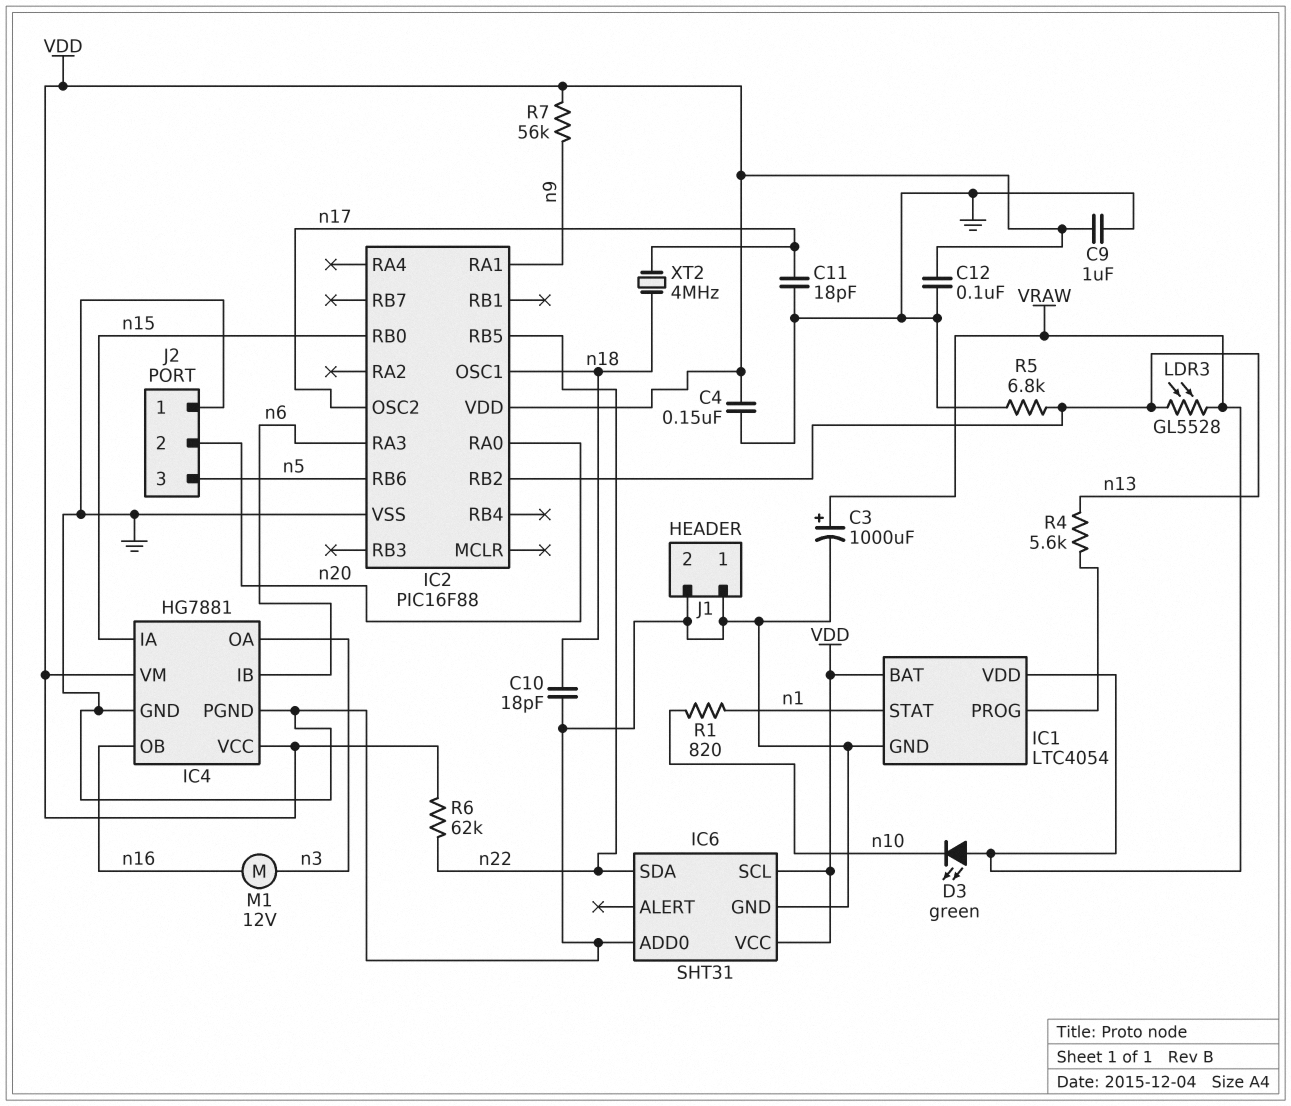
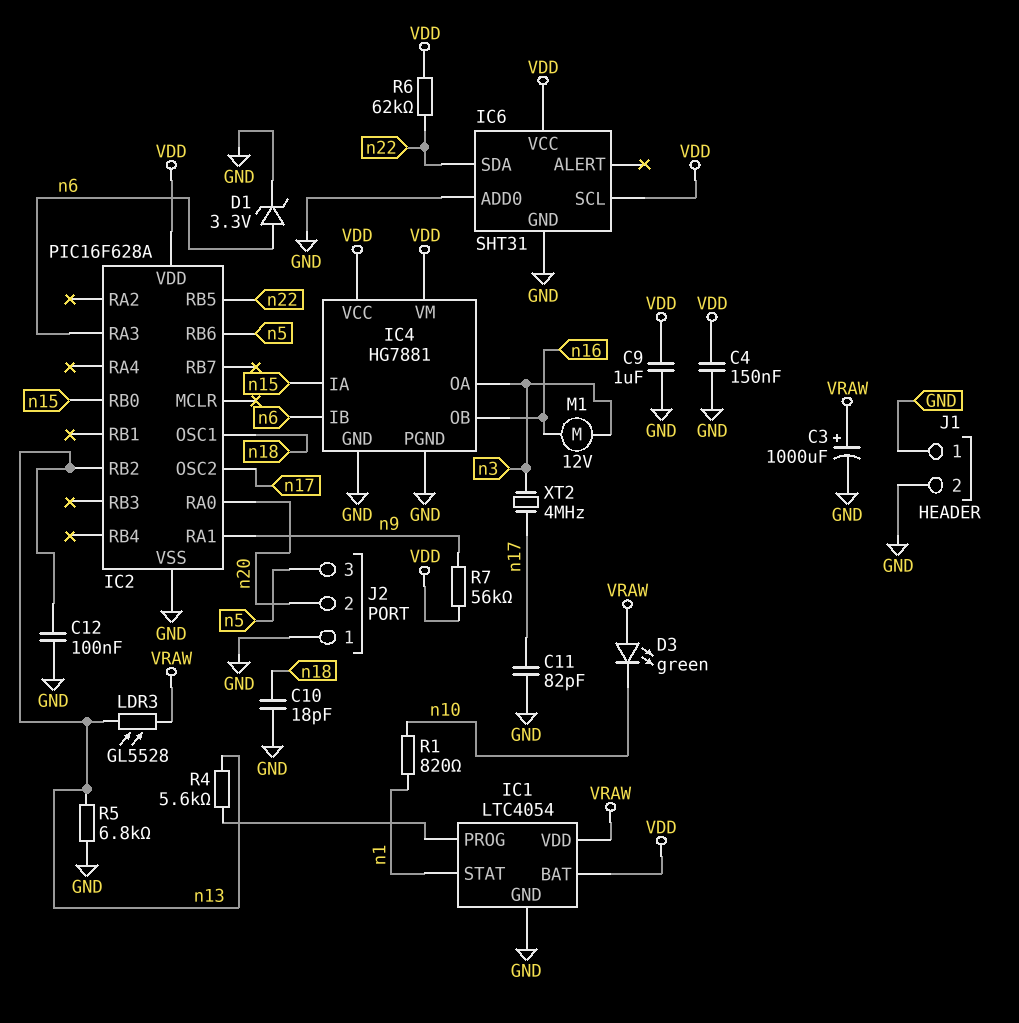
C11: 18pF (GND, n17) -> 82pF (GND, n17)
C12: 100nF (GND, VDD) -> 100nF (GND, n13)
D1: none -> zener 3.3V (A n6, K GND)
IC2: PIC16F88 -> PIC16F628A
XT2: 4MHz (n17, n18) -> 4MHz (n3, n17)

